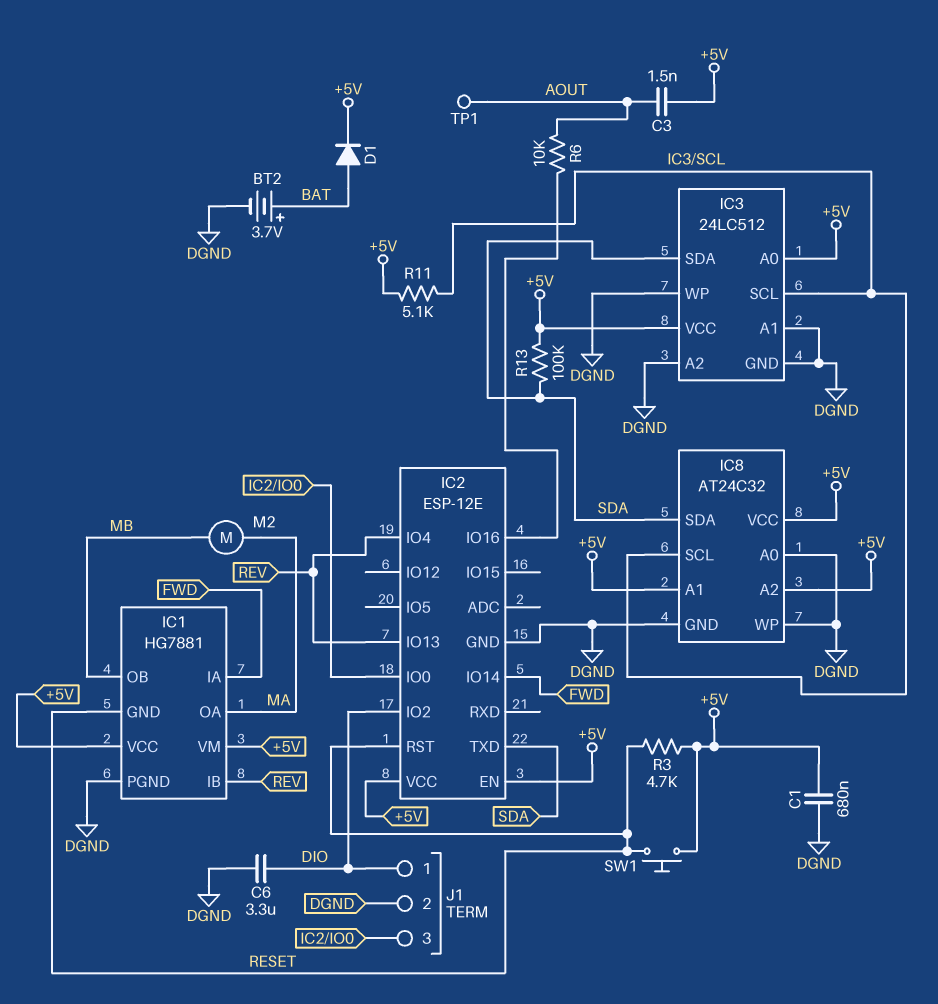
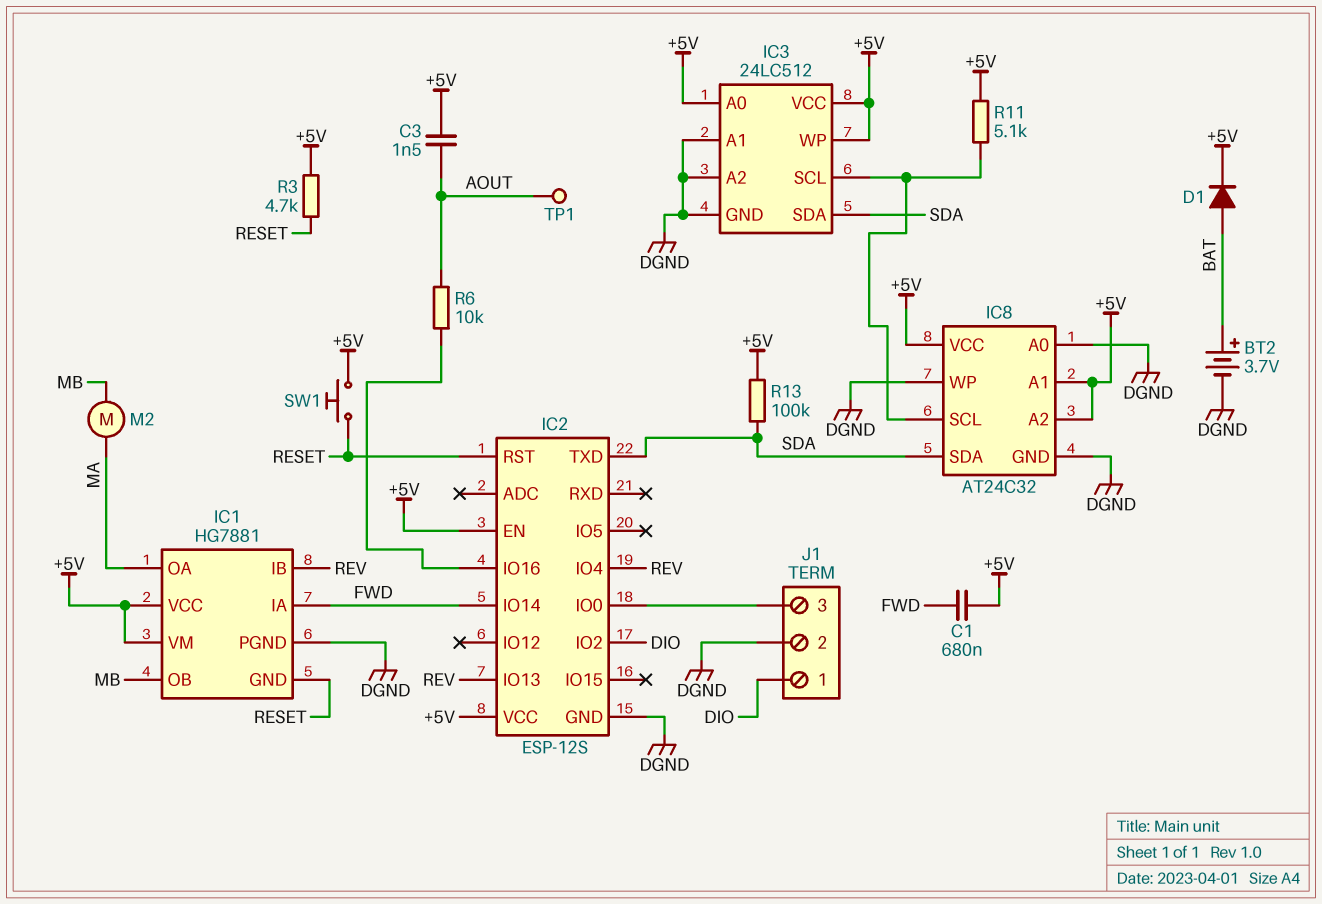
C1: 680nF (+5V, DGND) -> 680nF (+5V, FWD)
C6: 3.3uF (DGND, DIO) -> none
IC2: ESP-12E -> ESP-12S
IC3 pin WP: DGND -> +5V

